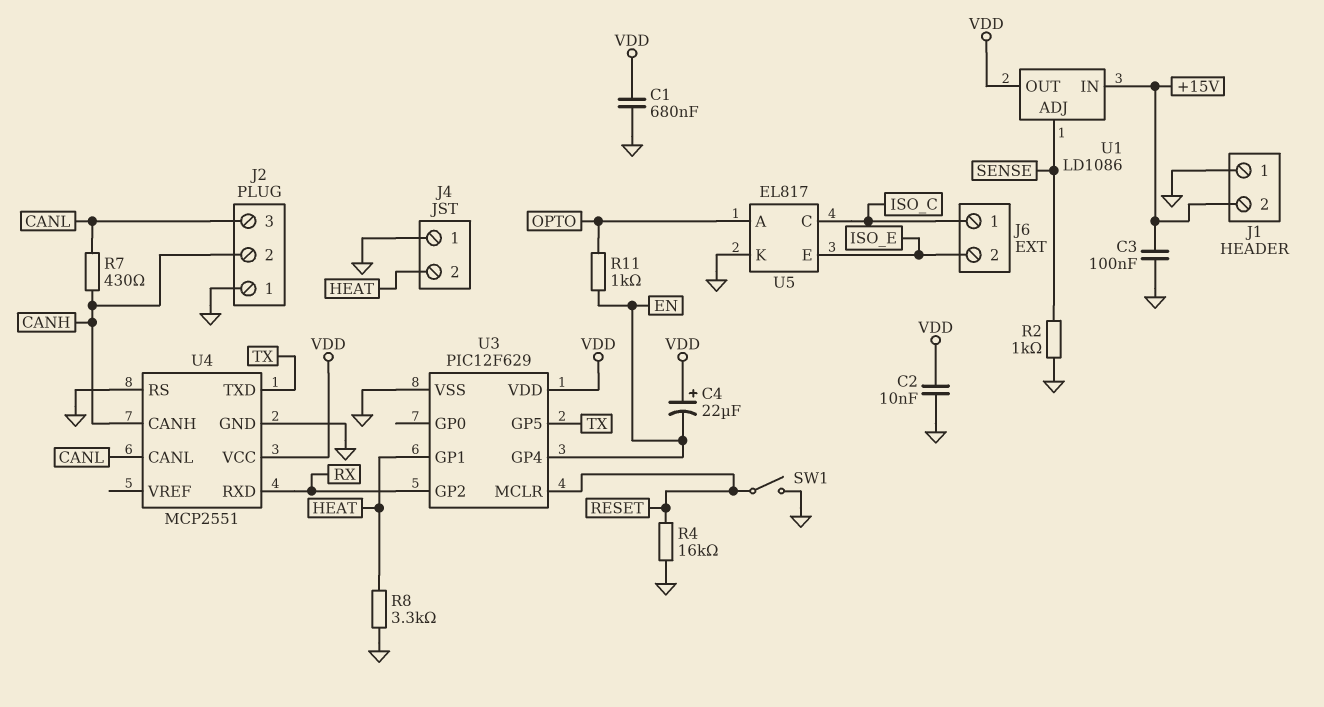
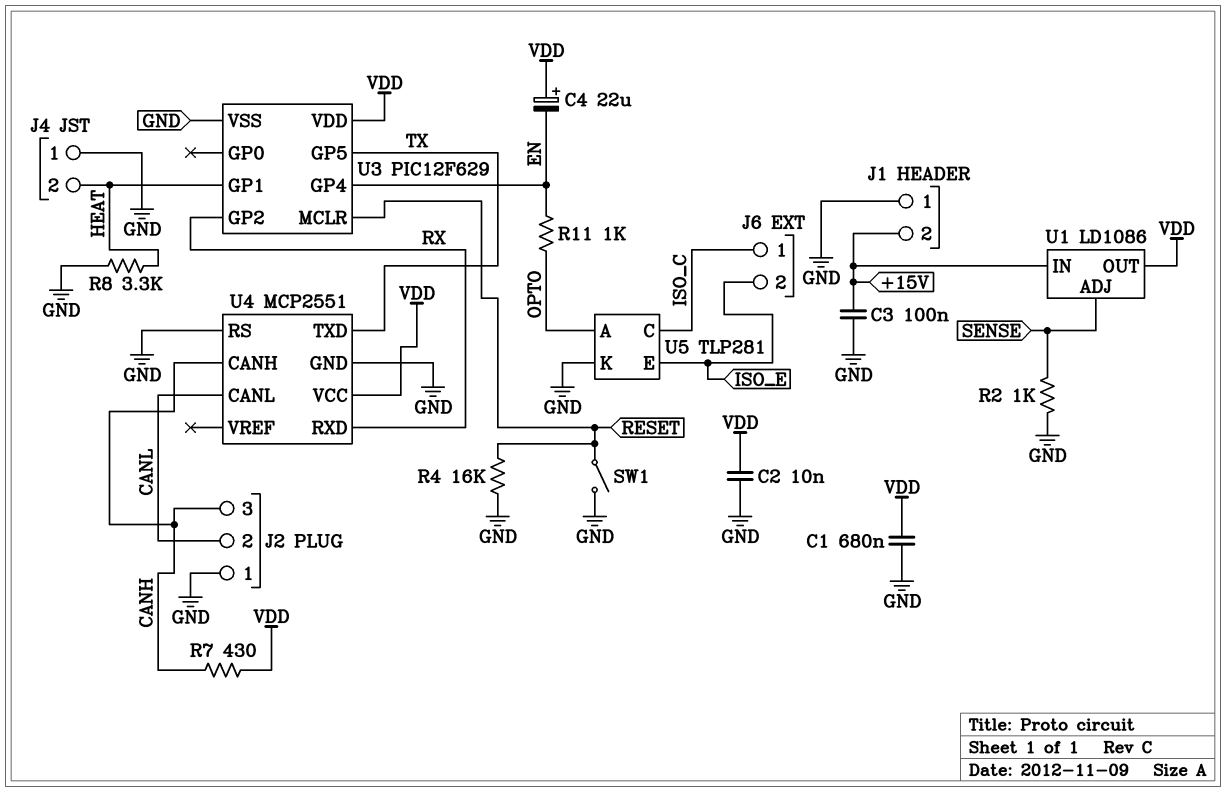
J2 pin 2: CANH -> CANL
J2 pin 3: CANL -> CANH
R7: 430 (CANH, CANL) -> 430 (CANH, VDD)
U5: EL817 -> TLP281

